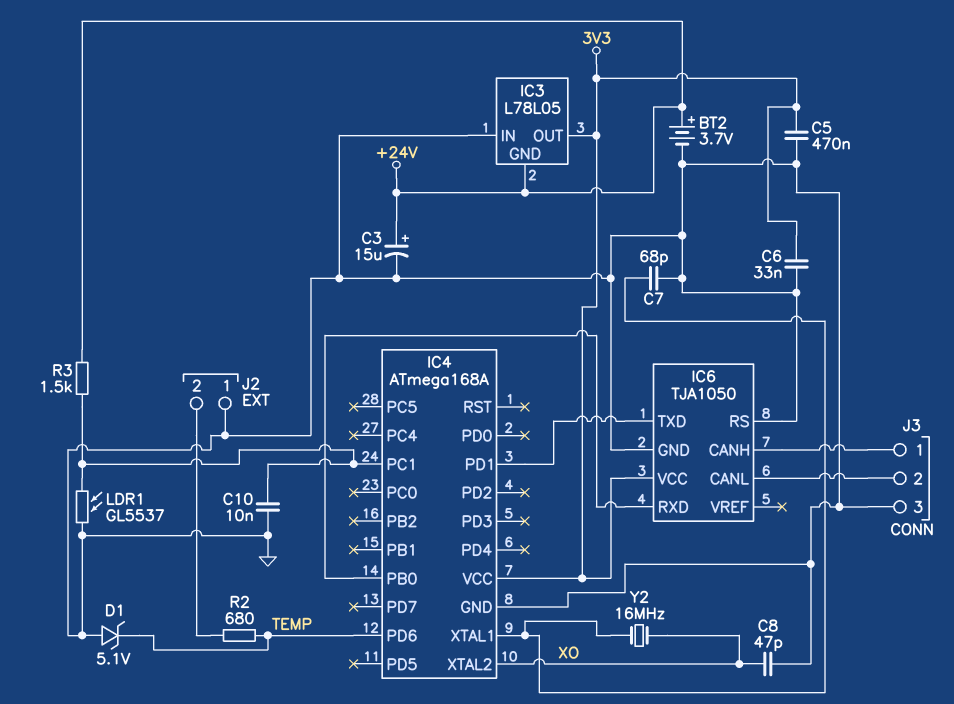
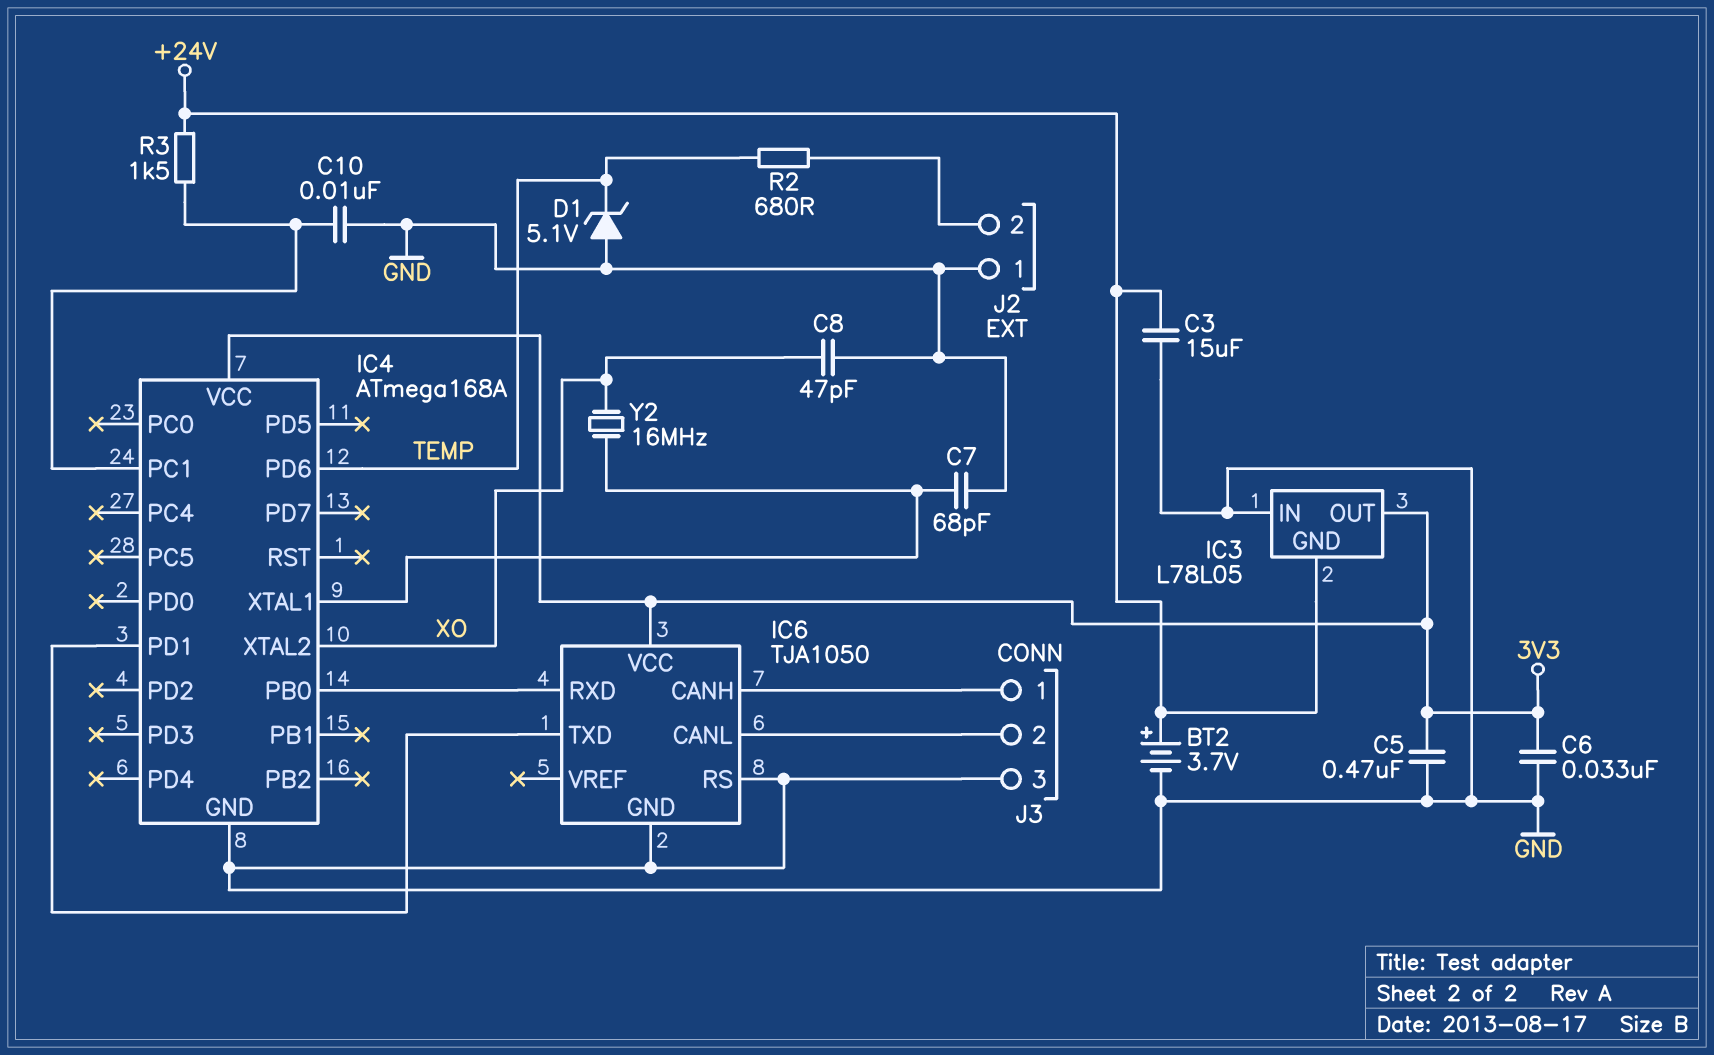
C3: 15uF (plus +24V, minus GND) -> 15uF (+24V, GND)
LDR1: GL5537 (GND, IC4/PC1) -> none

